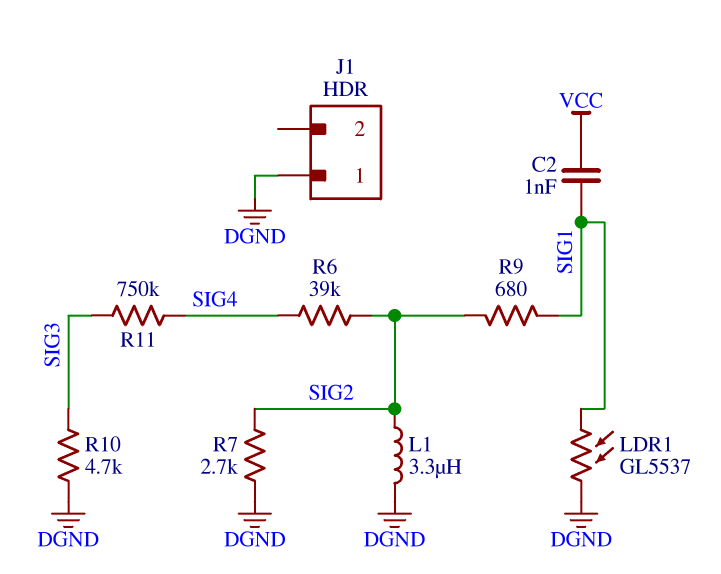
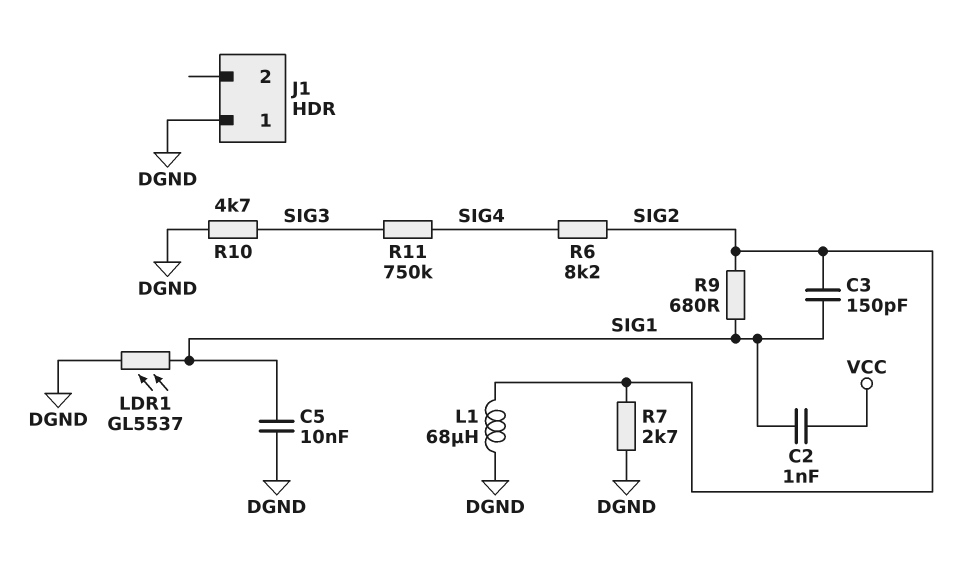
C3: none -> 150pF (SIG1, SIG2)
C5: none -> 10nF (DGND, SIG1)
L1: 3.3uH (DGND, SIG2) -> 68uH (DGND, SIG2)
R6: 39k (SIG2, SIG4) -> 8.2k (SIG2, SIG4)

